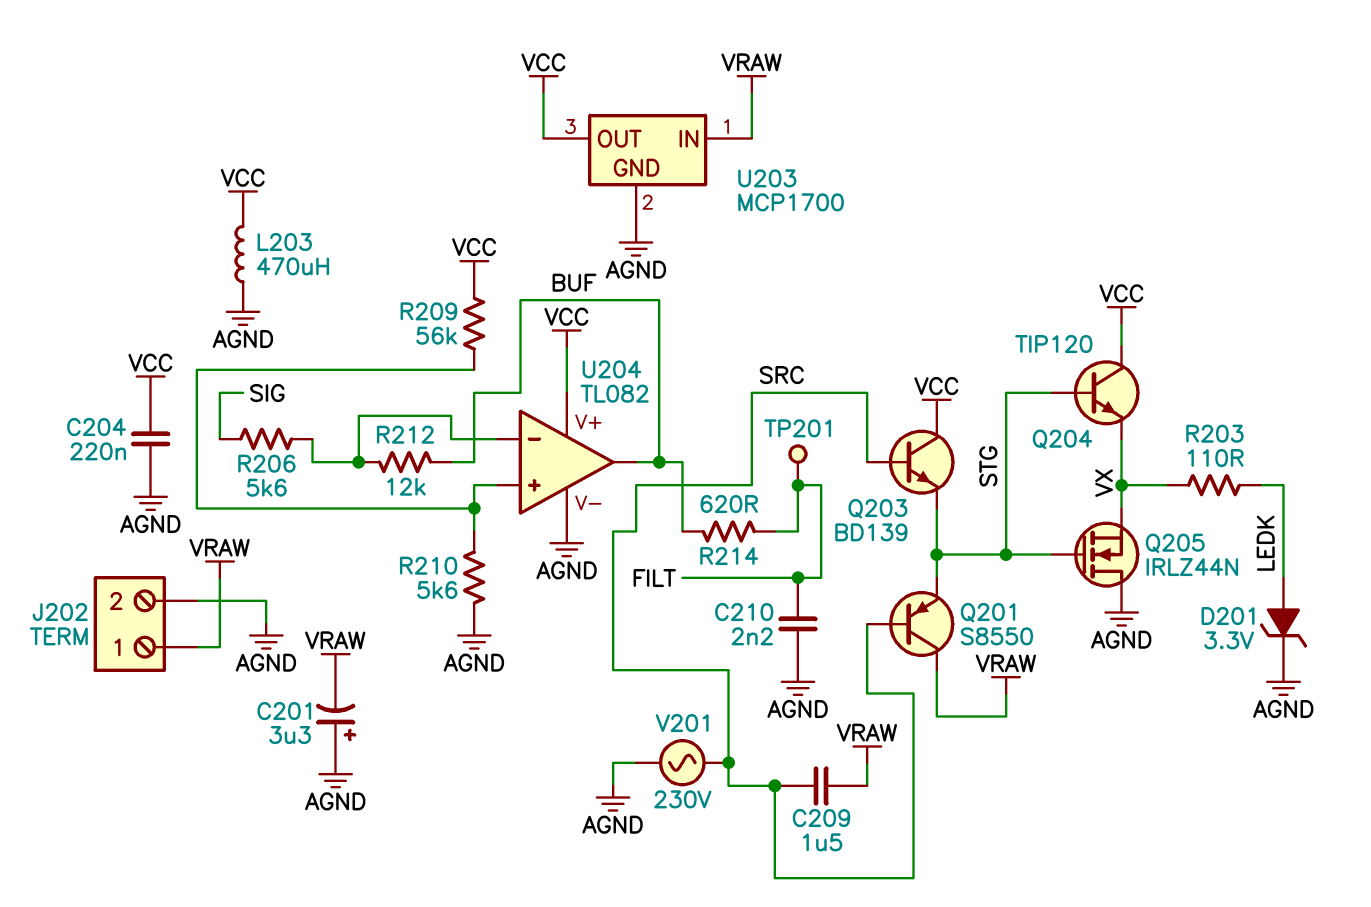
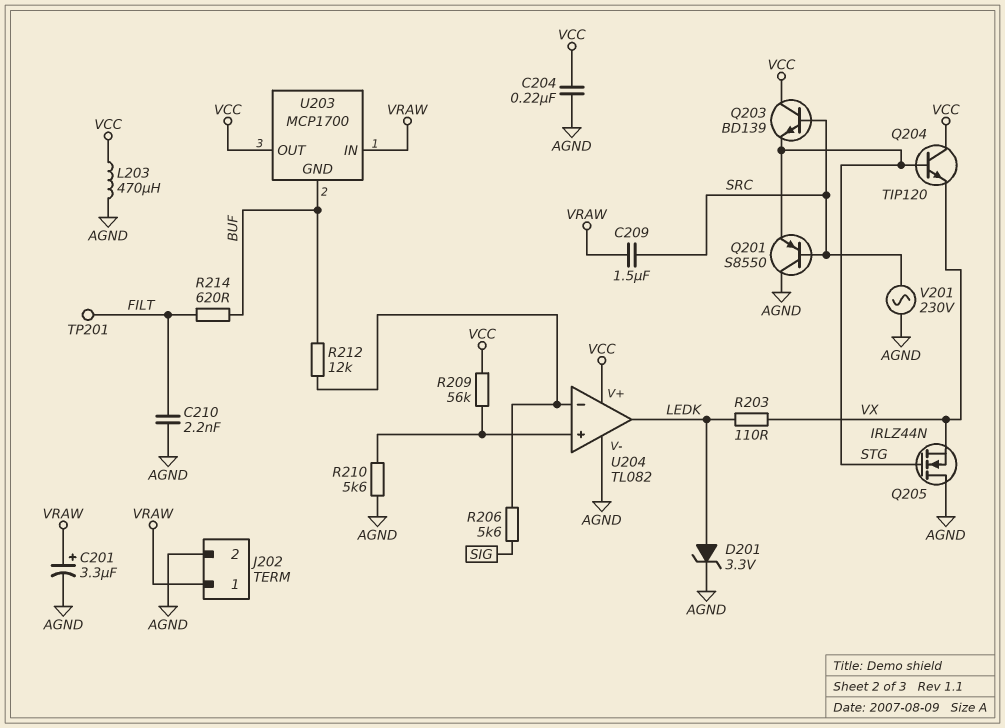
C201: 3.3uF (plus AGND, minus VRAW) -> 3.3uF (plus VRAW, minus AGND)
Q201: PNP S8550 (B SRC, C VRAW, E STG) -> PNP S8550 (B SRC, C AGND, E STG)
U203 pin GND: AGND -> BUF
U204 pin out: BUF -> LEDK

